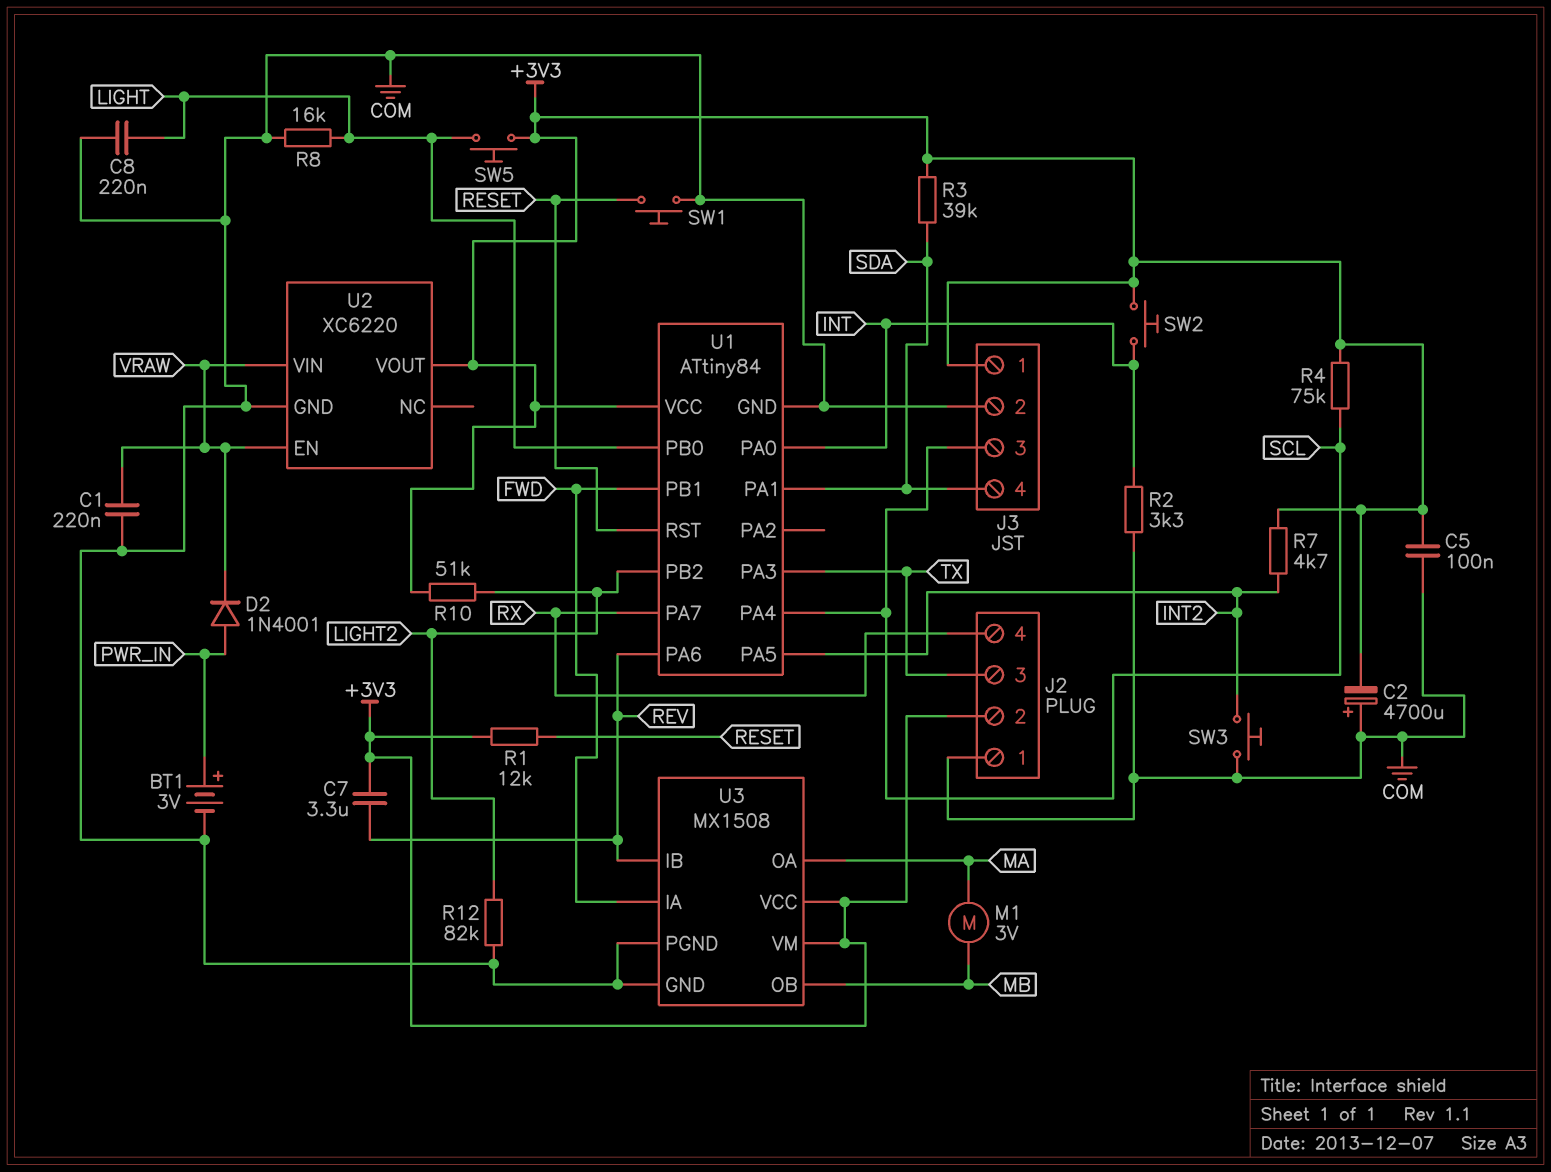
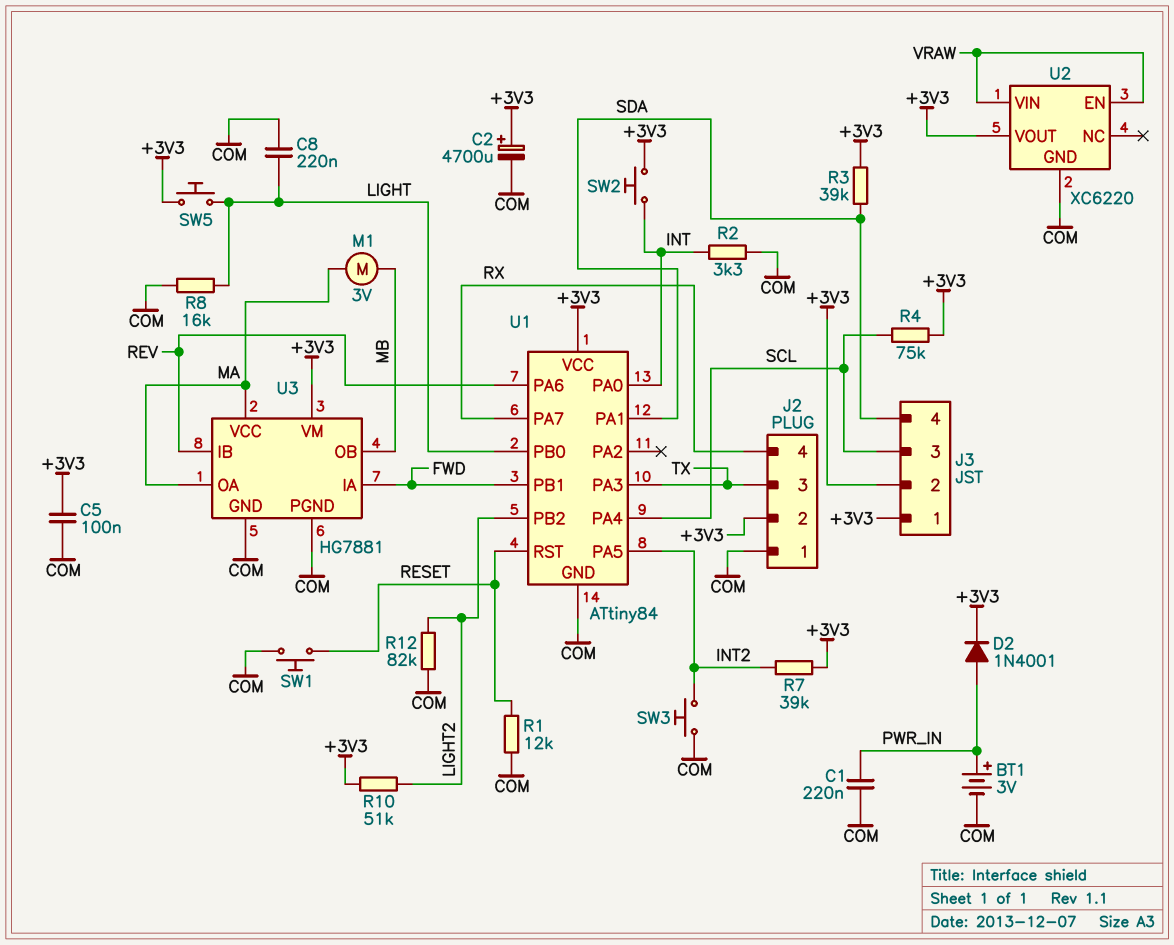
C1: 220nF (COM, VRAW) -> 220nF (COM, PWR_IN)
C2: 4700uF (plus COM, minus +3V3) -> 4700uF (plus +3V3, minus COM)
C7: 3.3uF (+3V3, REV) -> none
D2: diode 1N4001 (A PWR_IN, K VRAW) -> diode 1N4001 (A PWR_IN, K +3V3)
J3 pin 2: COM -> +3V3
R1: 12k (+3V3, RESET) -> 12k (COM, RESET)
R7: 4.7k (+3V3, INT2) -> 39k (+3V3, INT2)
U3: MX1508 -> HG7881
U3 pin VCC: +3V3 -> MA

